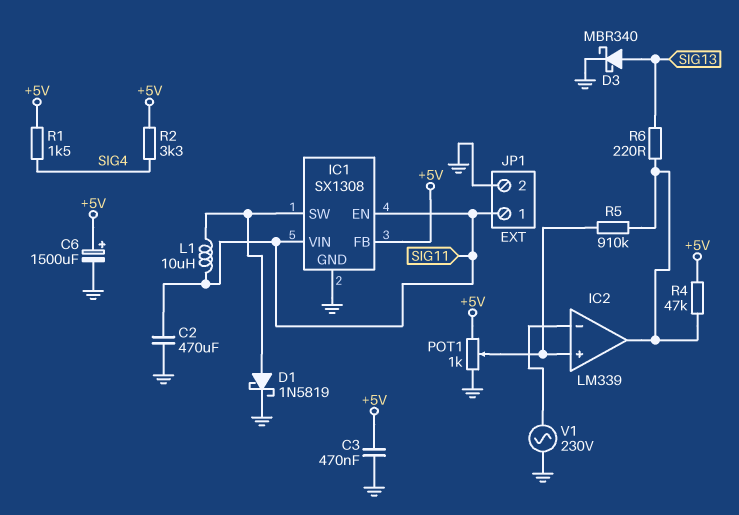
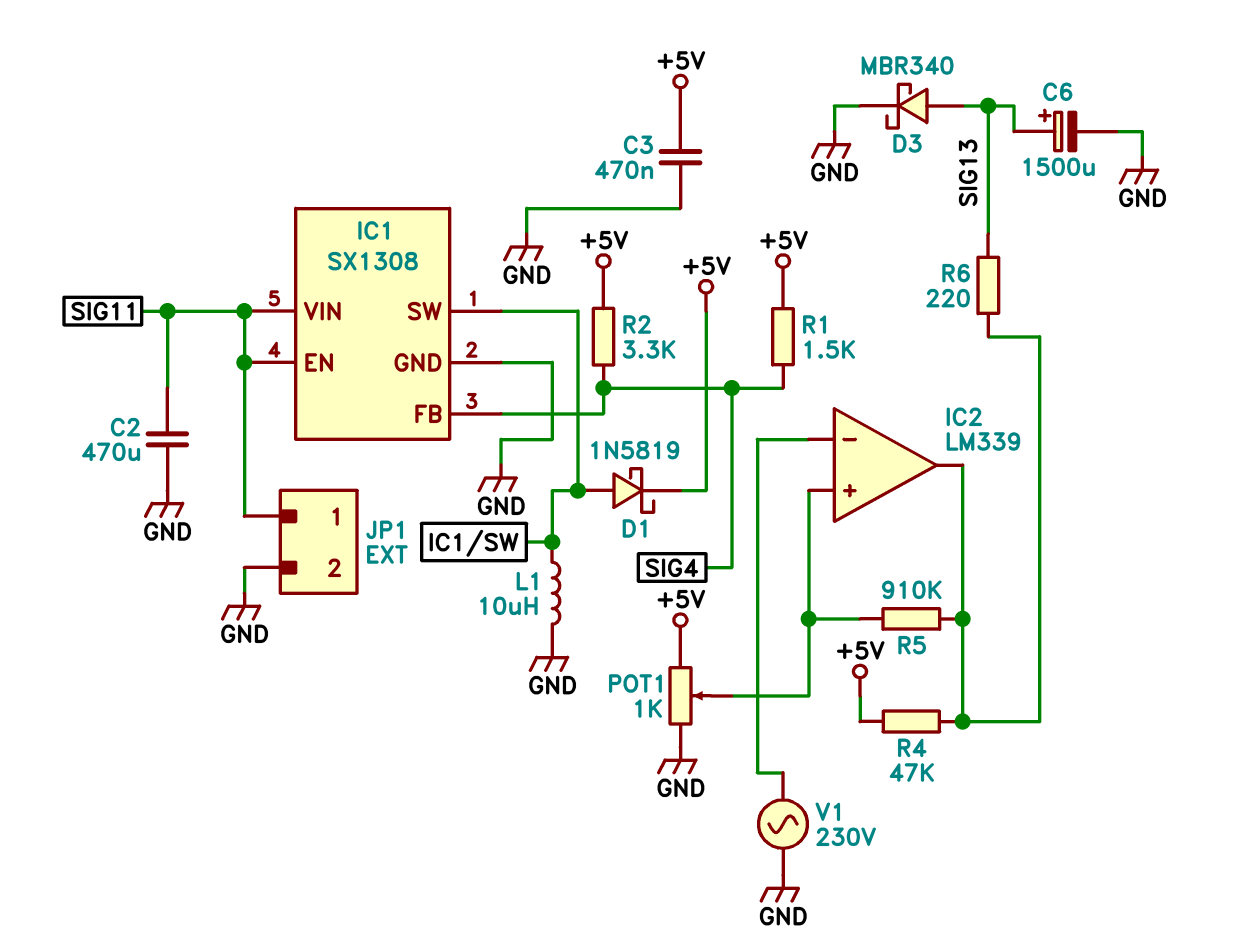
C6: 1500uF (plus +5V, minus GND) -> 1500uF (plus SIG13, minus GND)
D1: schottky 1N5819 (A IC1/SW, K GND) -> schottky 1N5819 (A IC1/SW, K +5V)
IC1 pin FB: +5V -> SIG4
L1: 10uH (IC1/SW, SIG11) -> 10uH (GND, IC1/SW)

